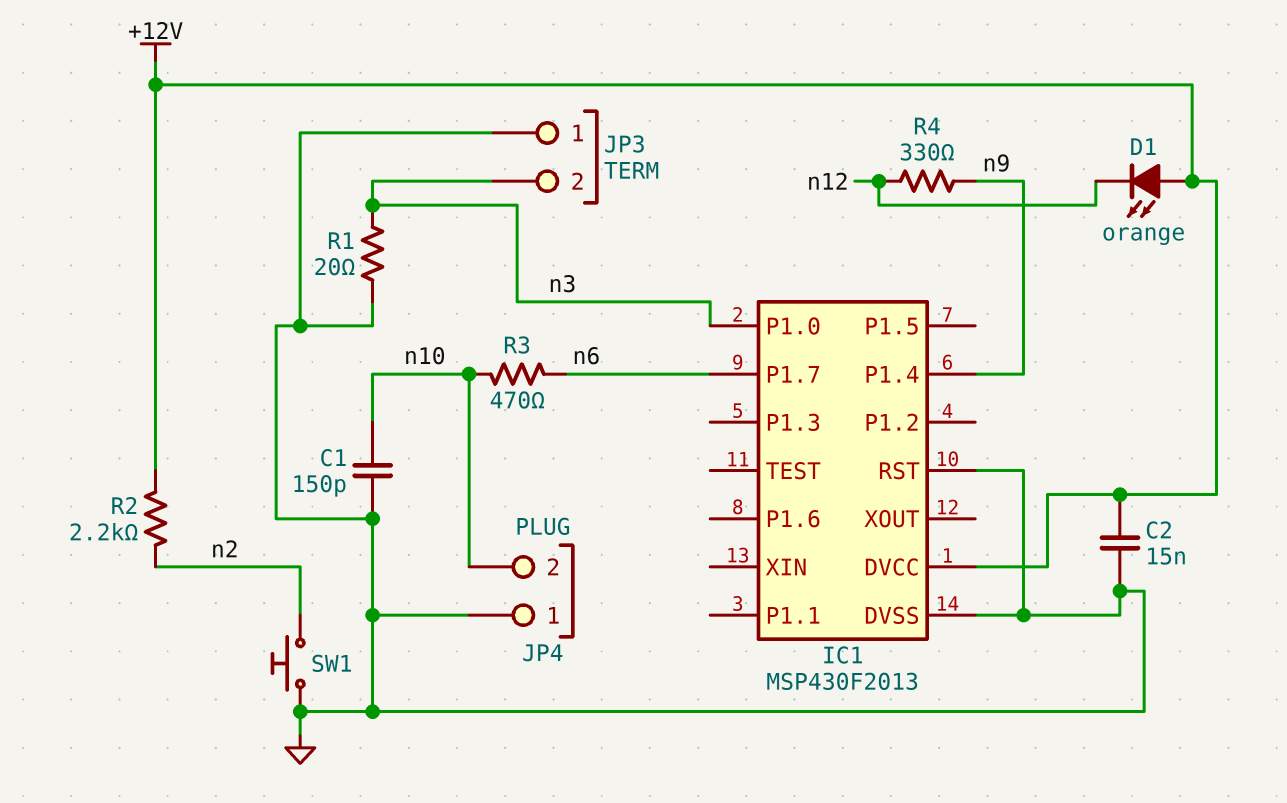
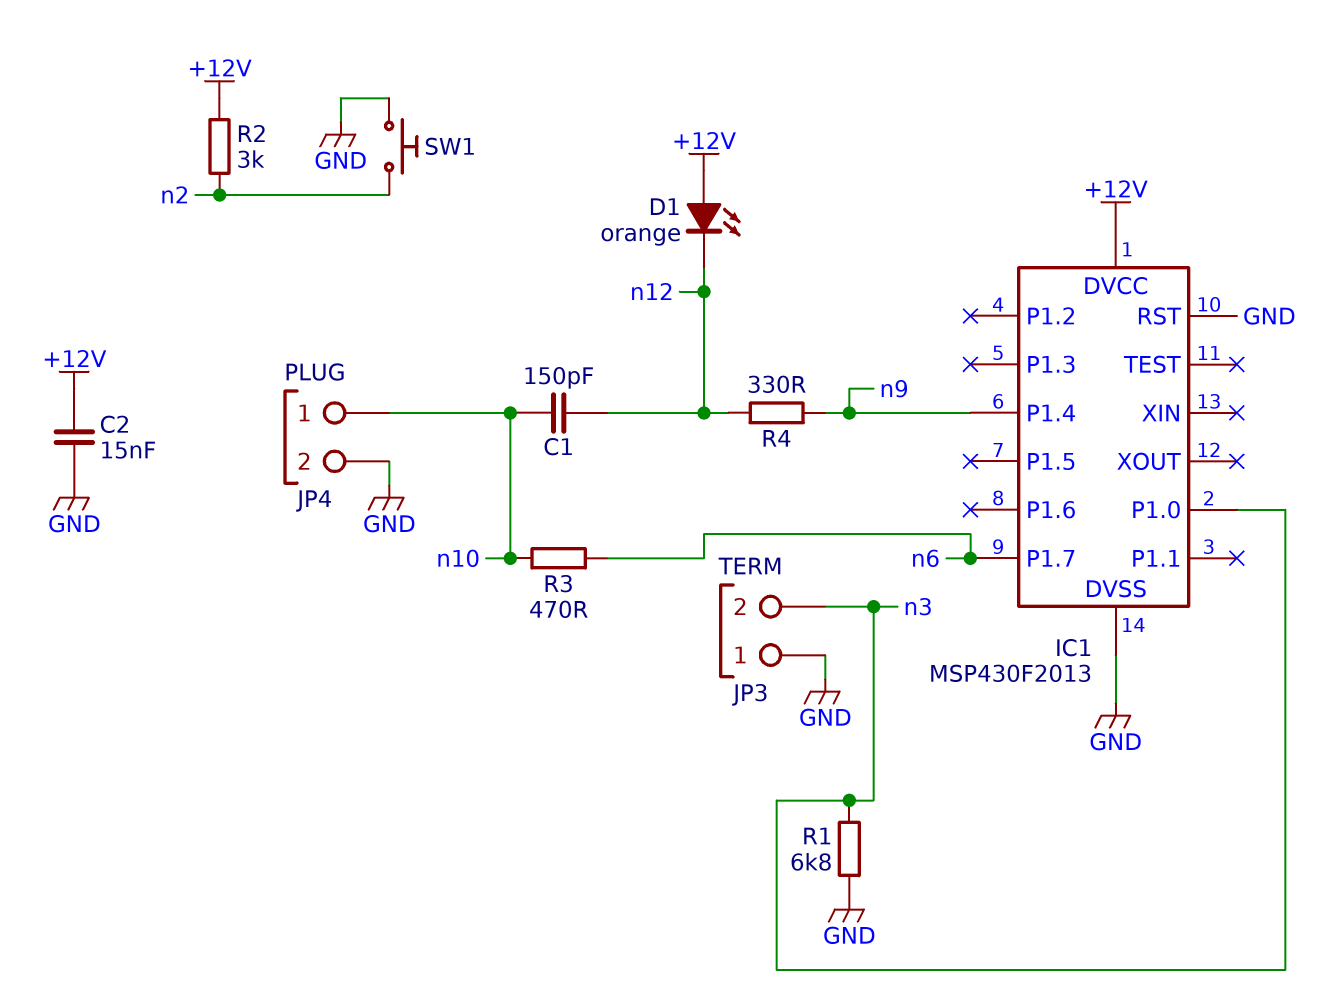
C1: 150pF (GND, n10) -> 150pF (n10, n12)
JP4 pin 1: GND -> n10
JP4 pin 2: n10 -> GND
R1: 20 (GND, n3) -> 6.8k (GND, n3)
R2: 2.2k (+12V, n2) -> 3k (+12V, n2)

